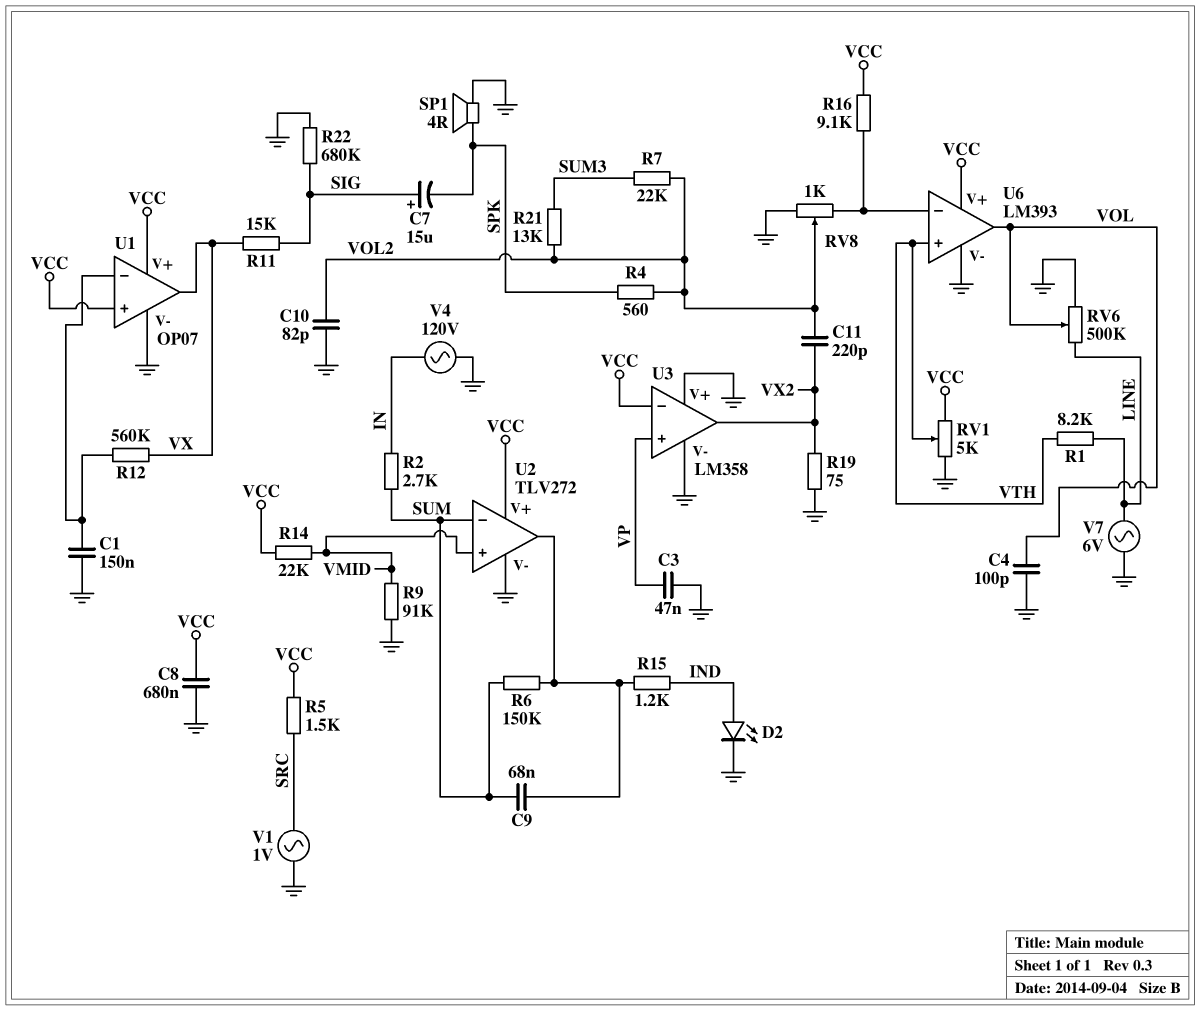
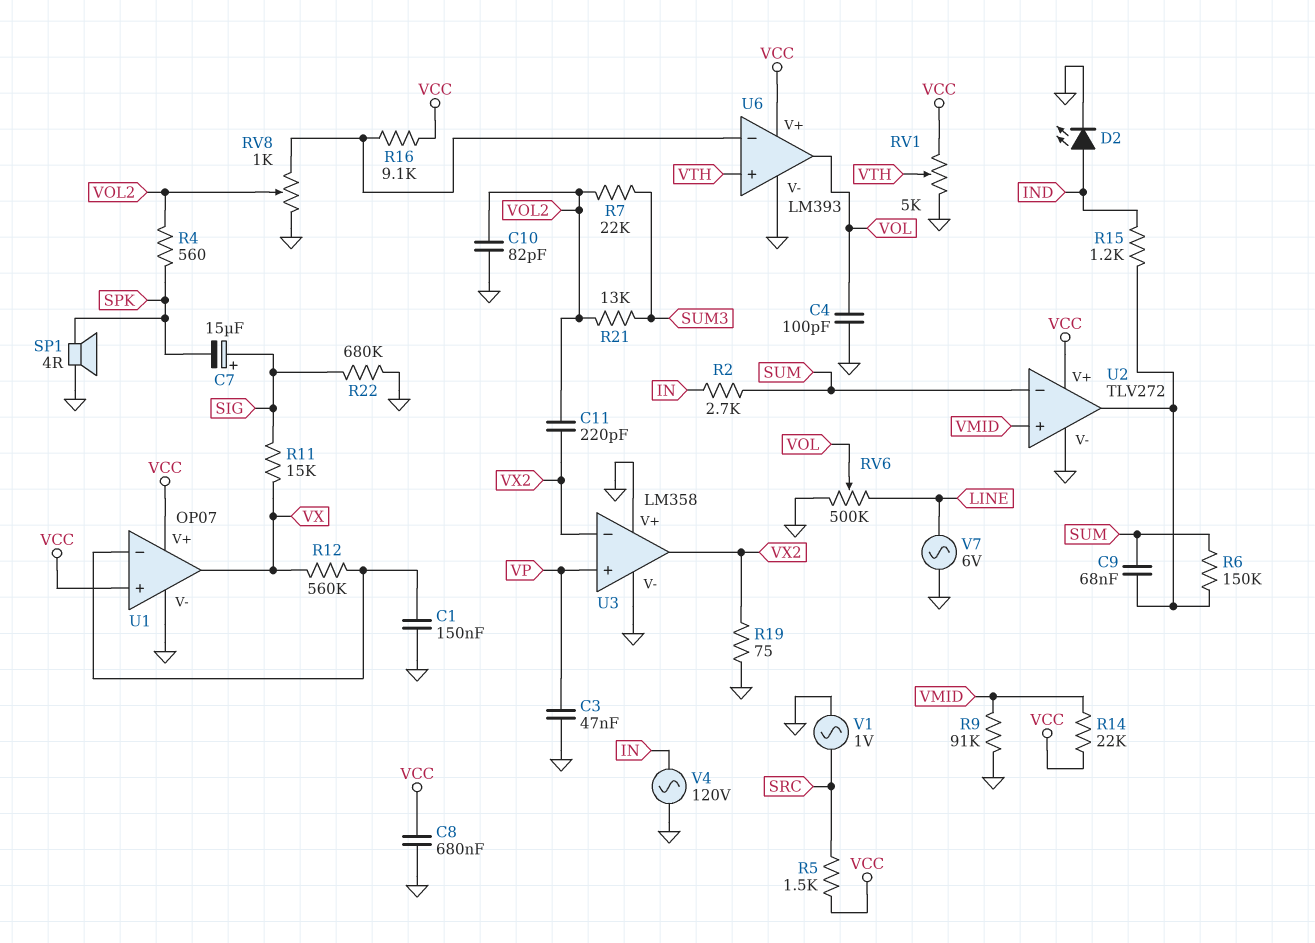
R1: 8.2k (LINE, VTH) -> none
U3 pin in-: VCC -> VX2

